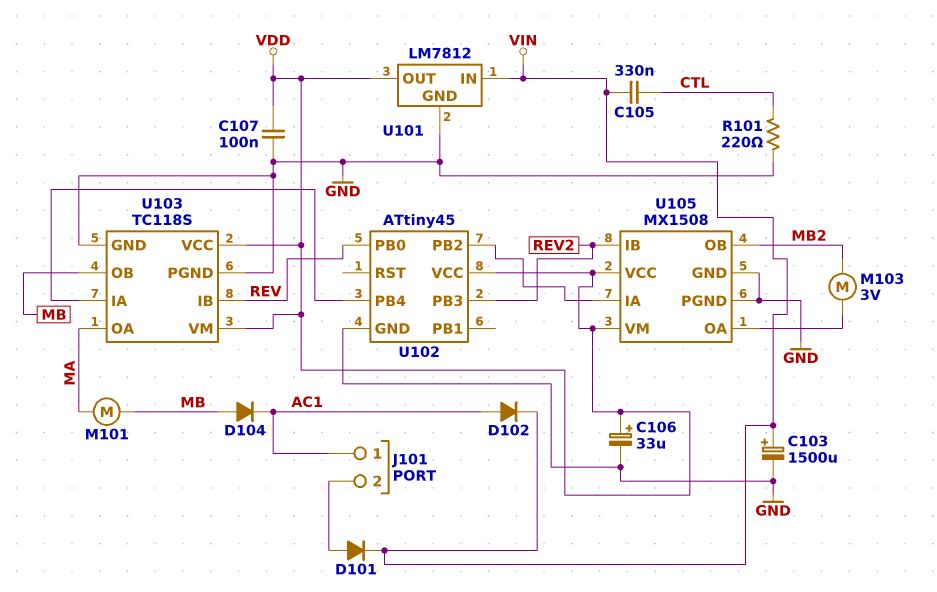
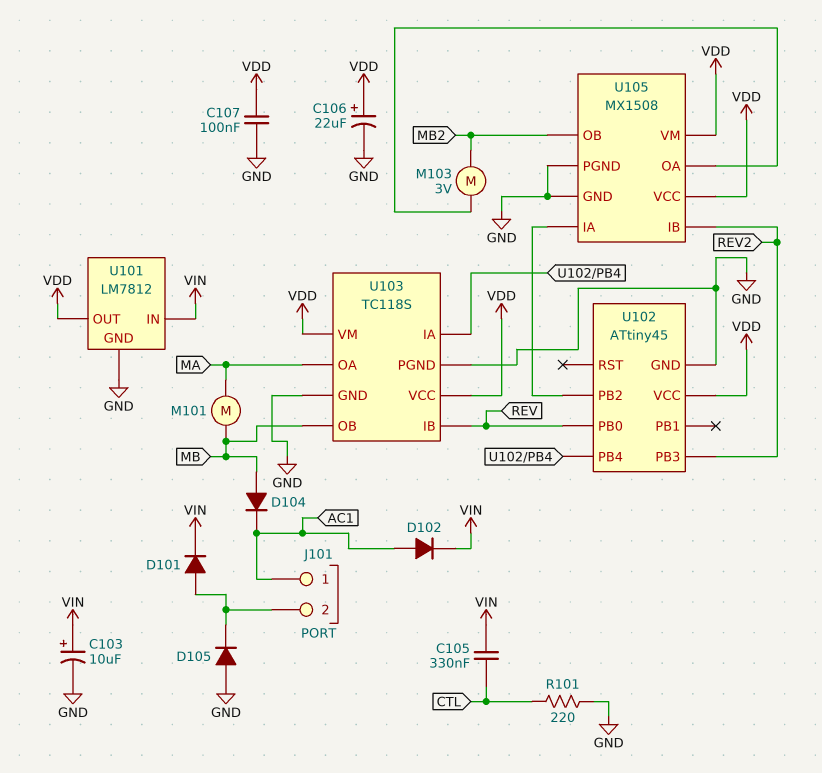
C103: 1500uF (plus VIN, minus GND) -> 10uF (plus VIN, minus GND)
C106: 33uF (plus VDD, minus GND) -> 22uF (plus VDD, minus GND)
D105: none -> diode (A GND, K J101/2)

